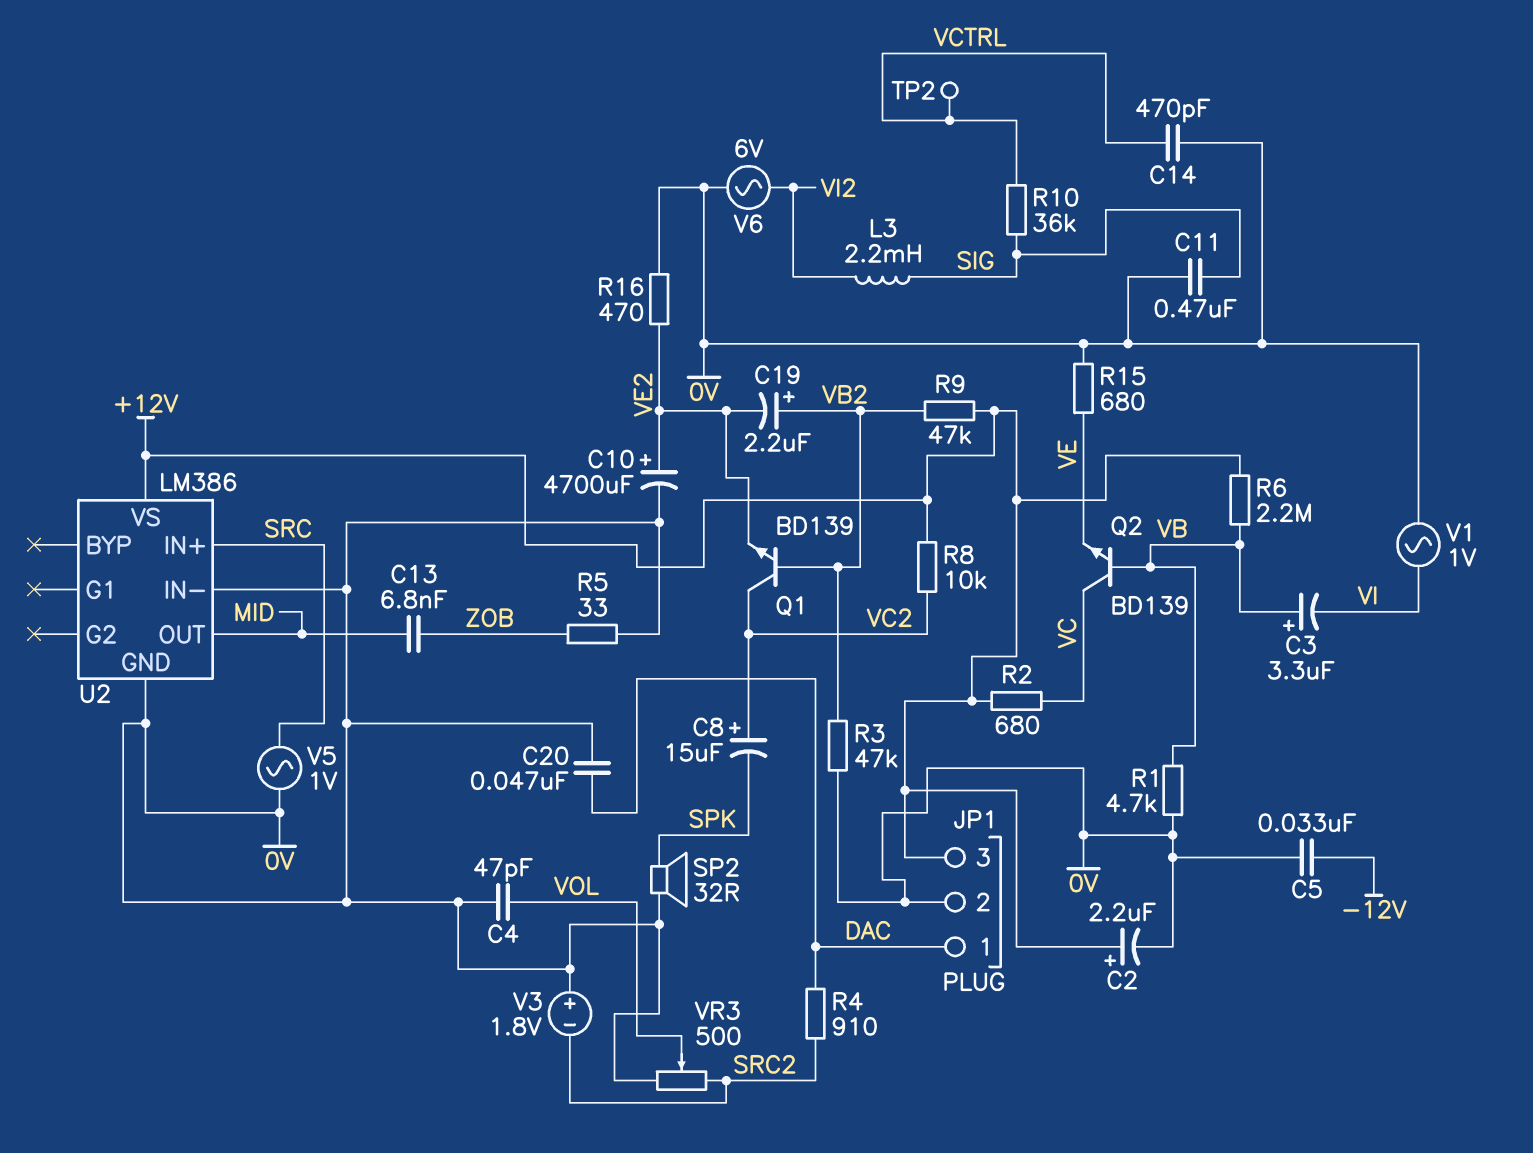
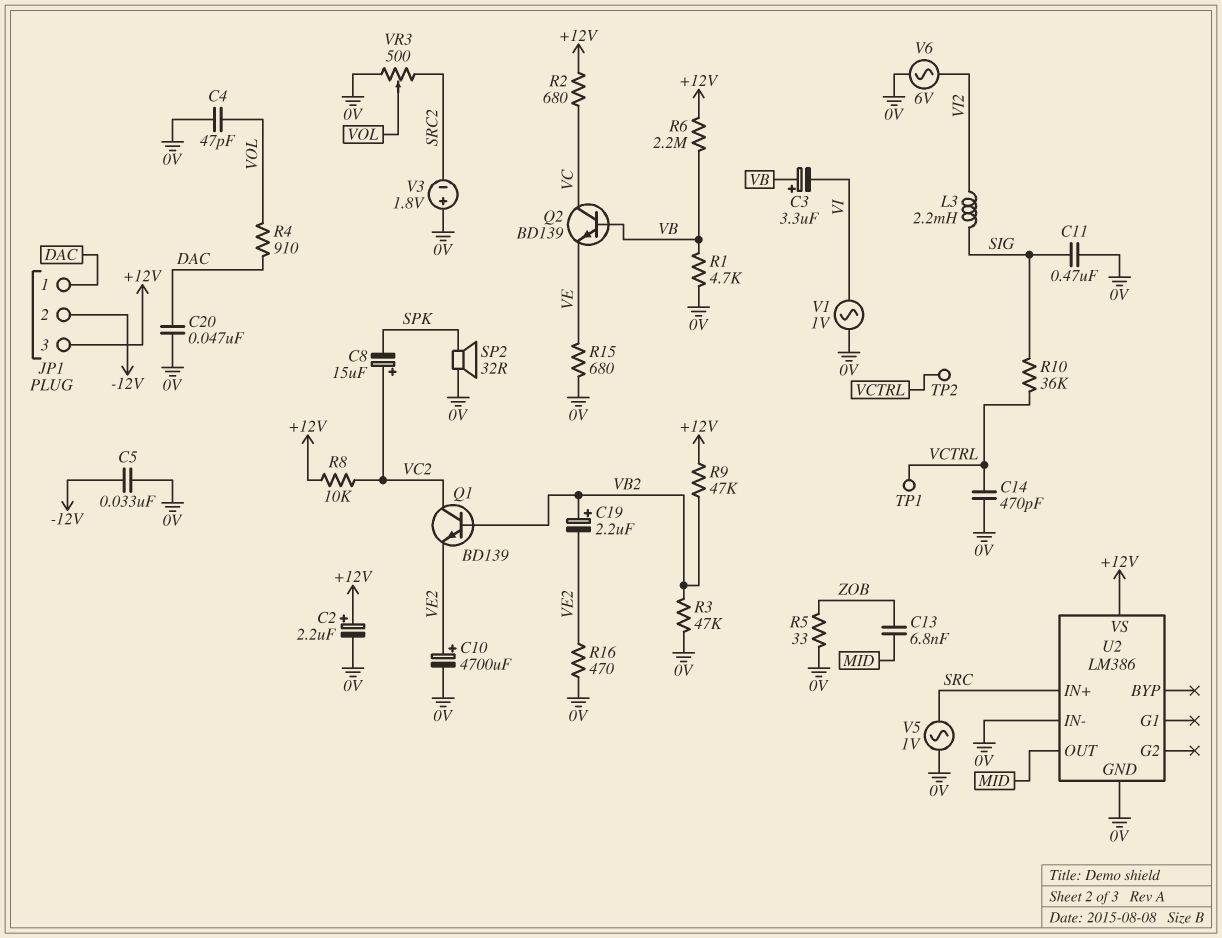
JP1 pin 2: 0V -> -12V
R4: 910 (DAC, SRC2) -> 910 (DAC, VOL)
TP1: none -> test point (VCTRL)

